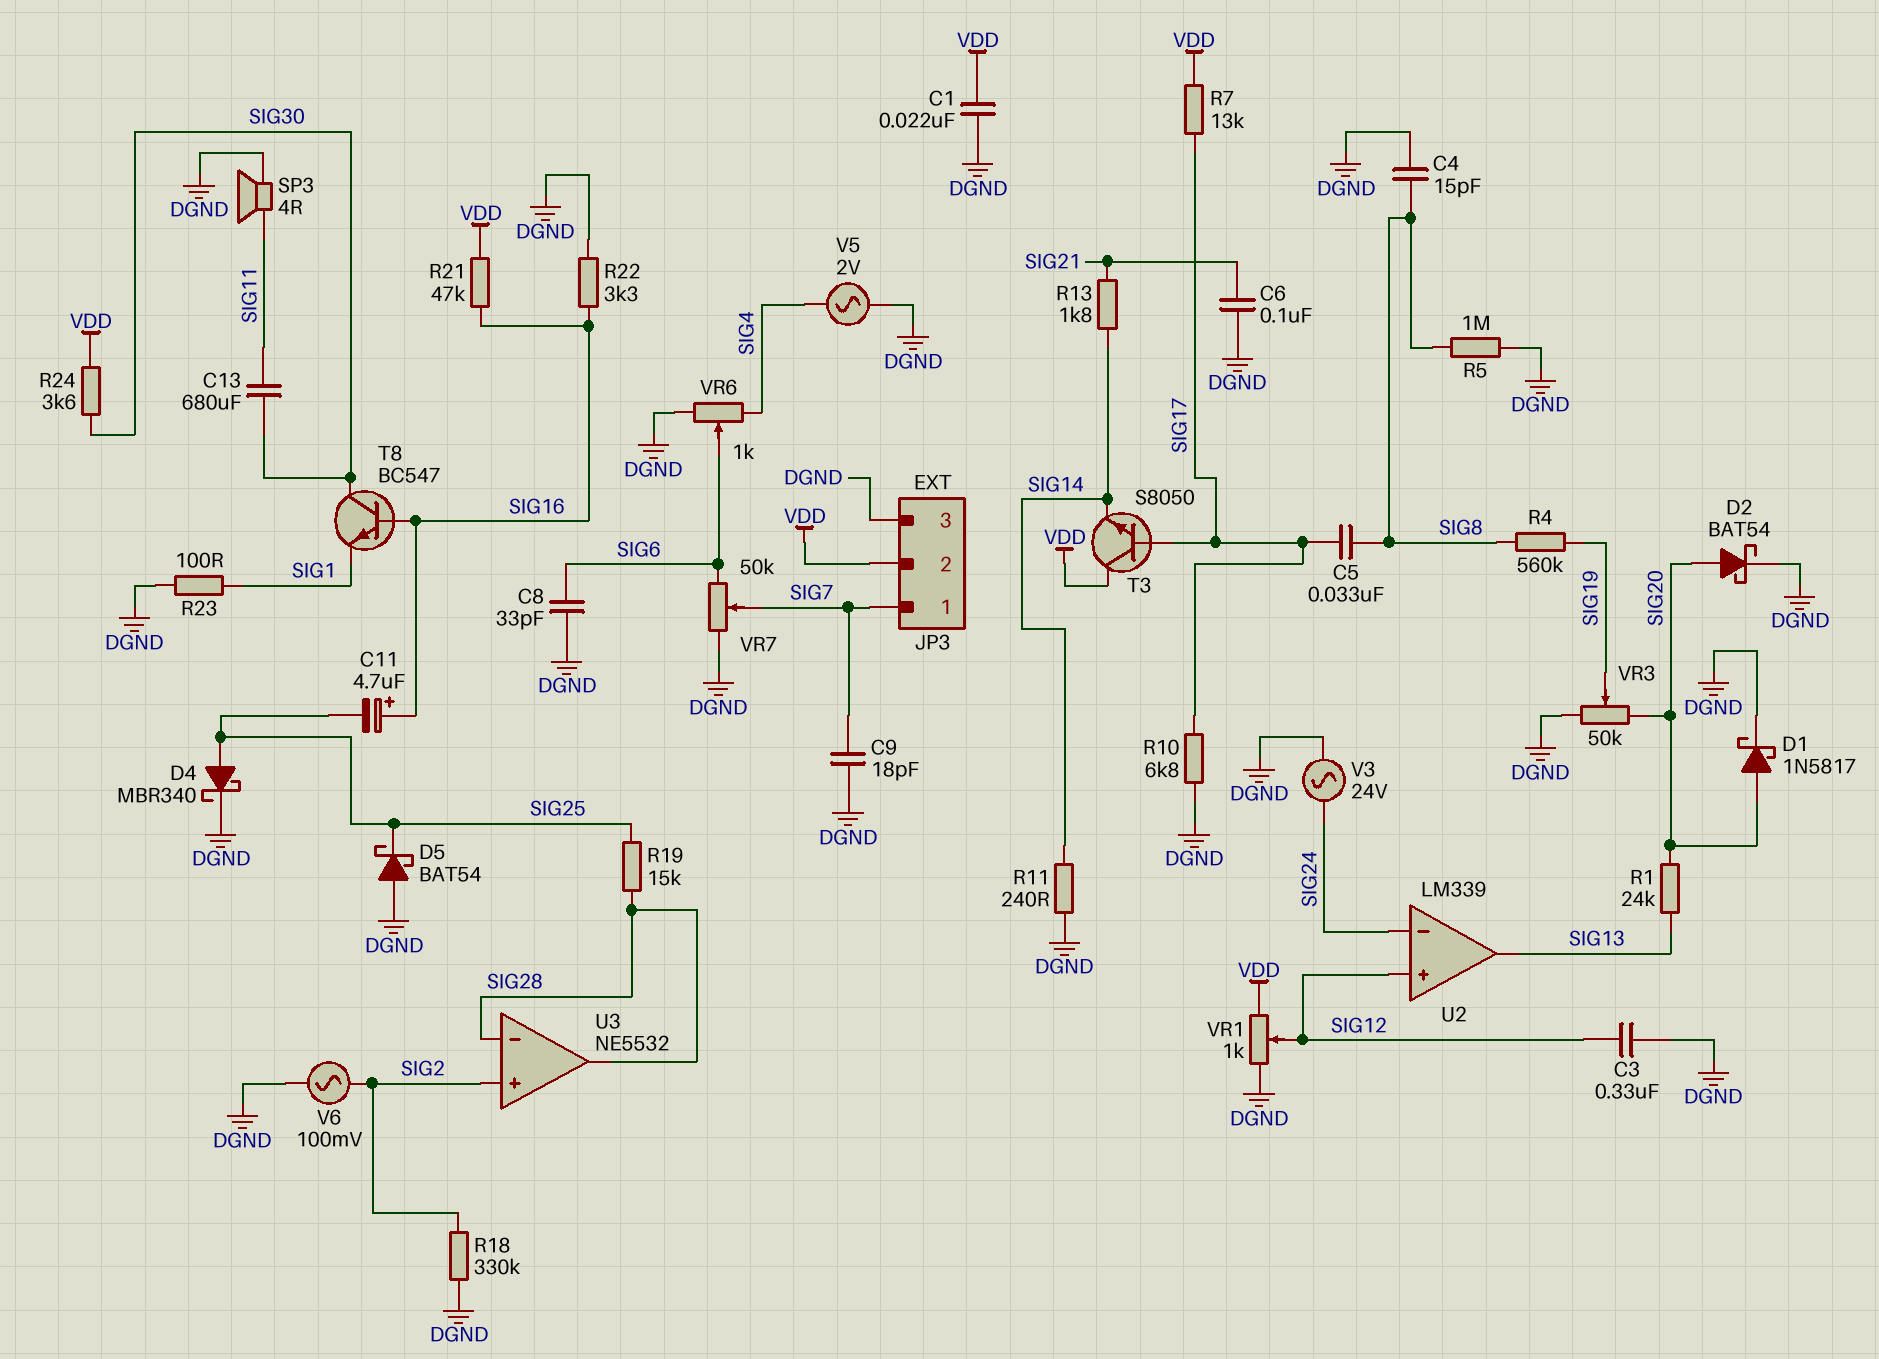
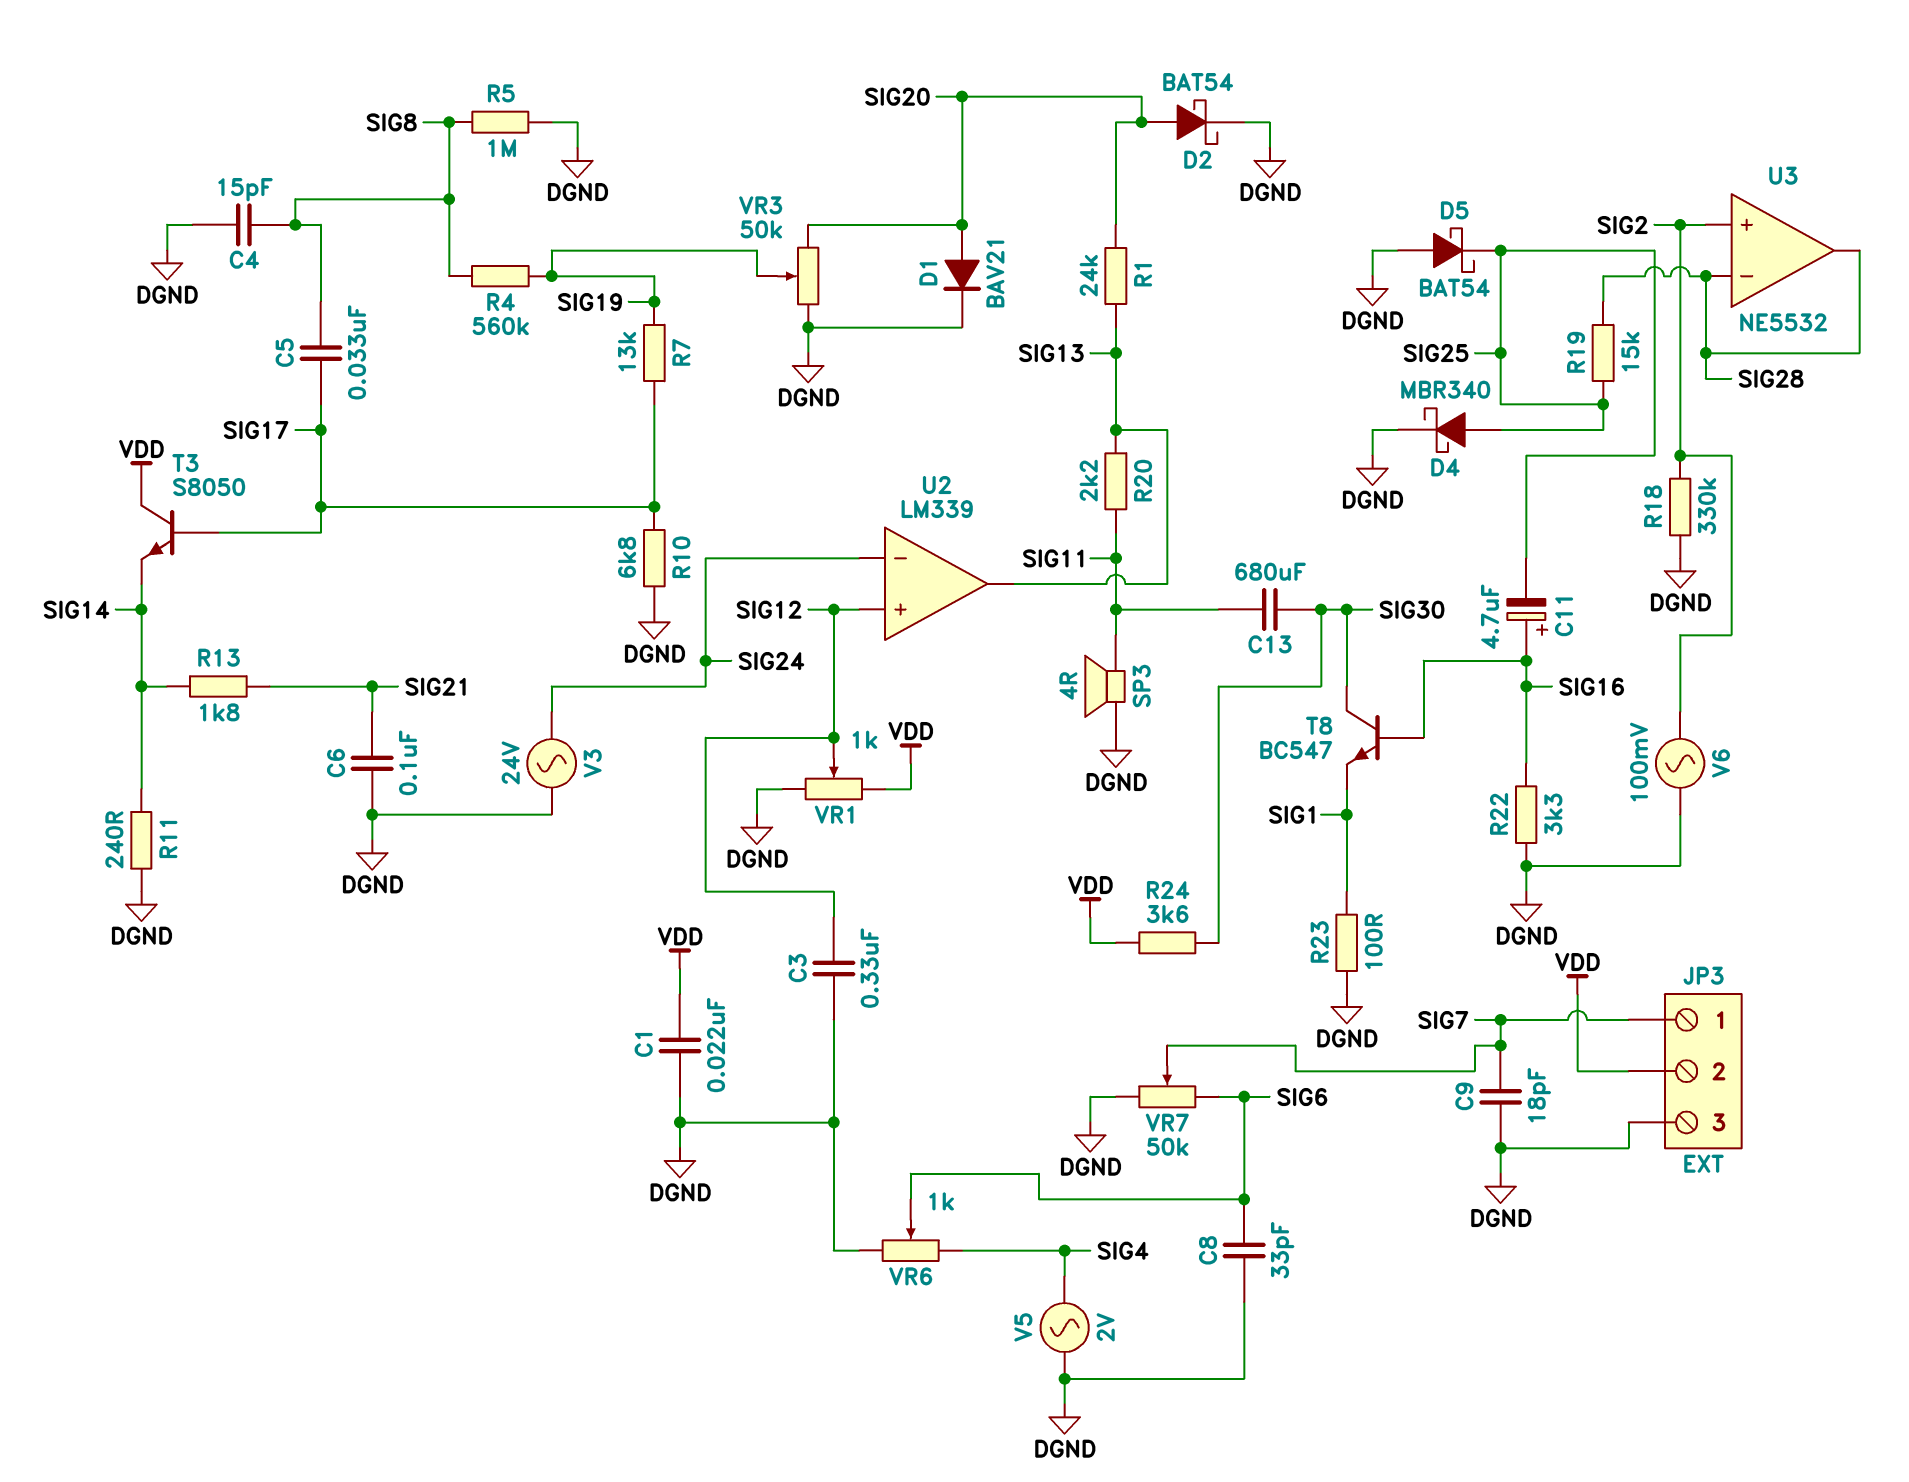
D1: schottky 1N5817 (A SIG20, K DGND) -> diode BAV21 (A SIG20, K DGND)
R7: 13k (SIG17, VDD) -> 13k (SIG17, SIG19)
R20: none -> 2.2k (SIG11, SIG13)
R21: 47k (SIG16, VDD) -> none

